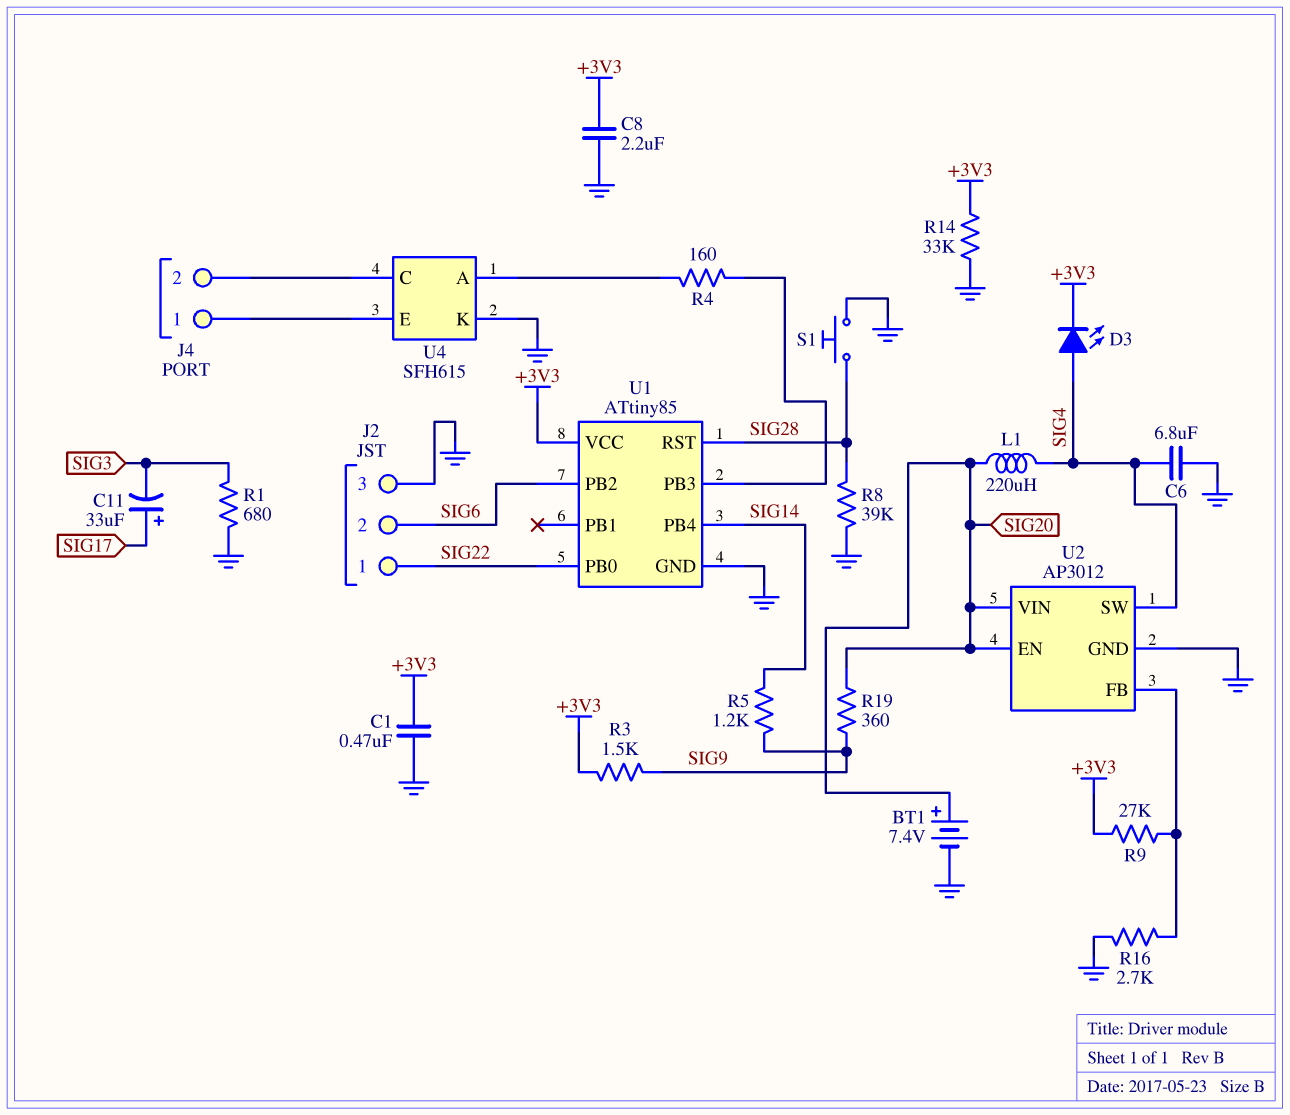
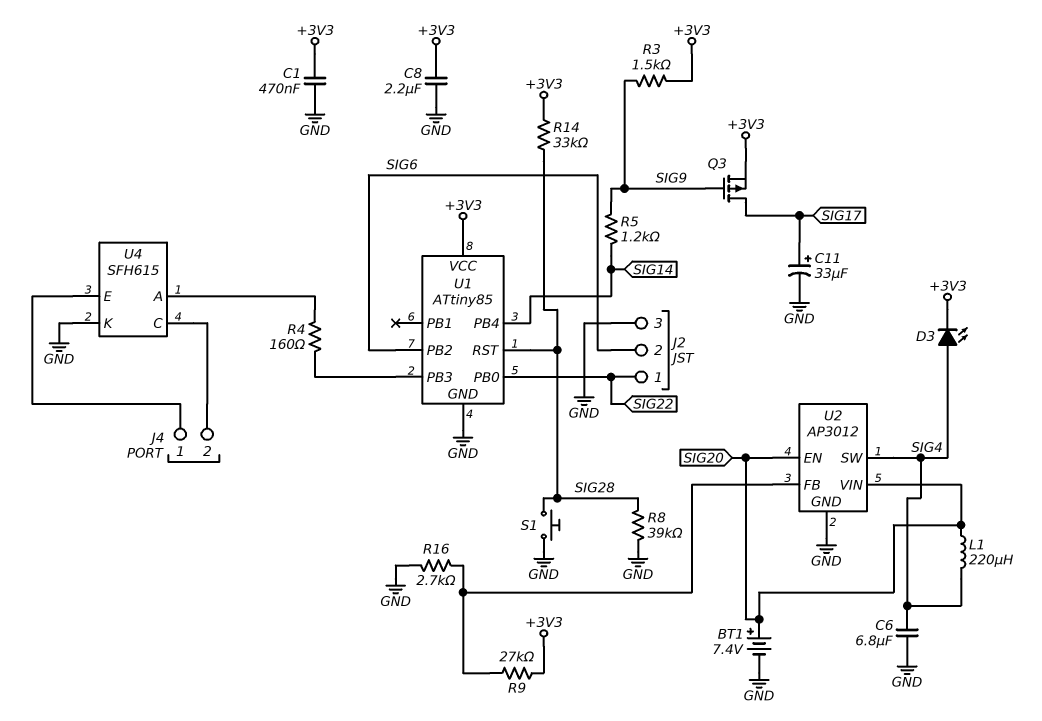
C11: 33uF (plus SIG17, minus SIG3) -> 33uF (plus SIG17, minus GND)
Q3: none -> PMOS (G SIG9, D SIG17, S +3V3)
R1: 680 (GND, SIG3) -> none
R14: 33k (+3V3, GND) -> 33k (+3V3, SIG28)
R19: 360 (SIG9, SIG20) -> none

